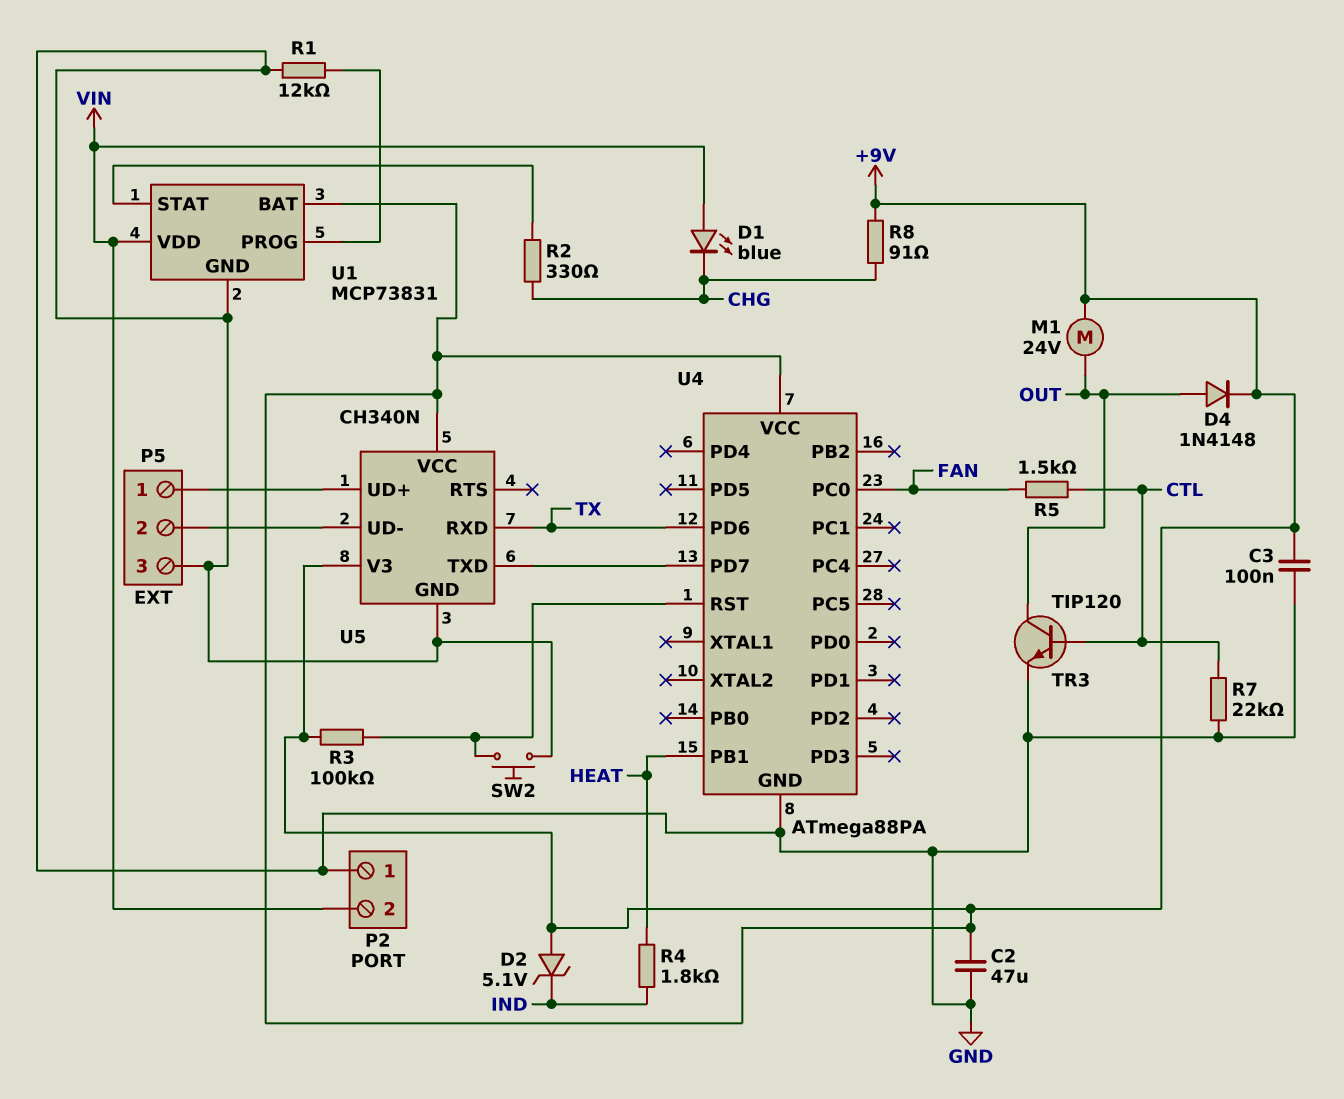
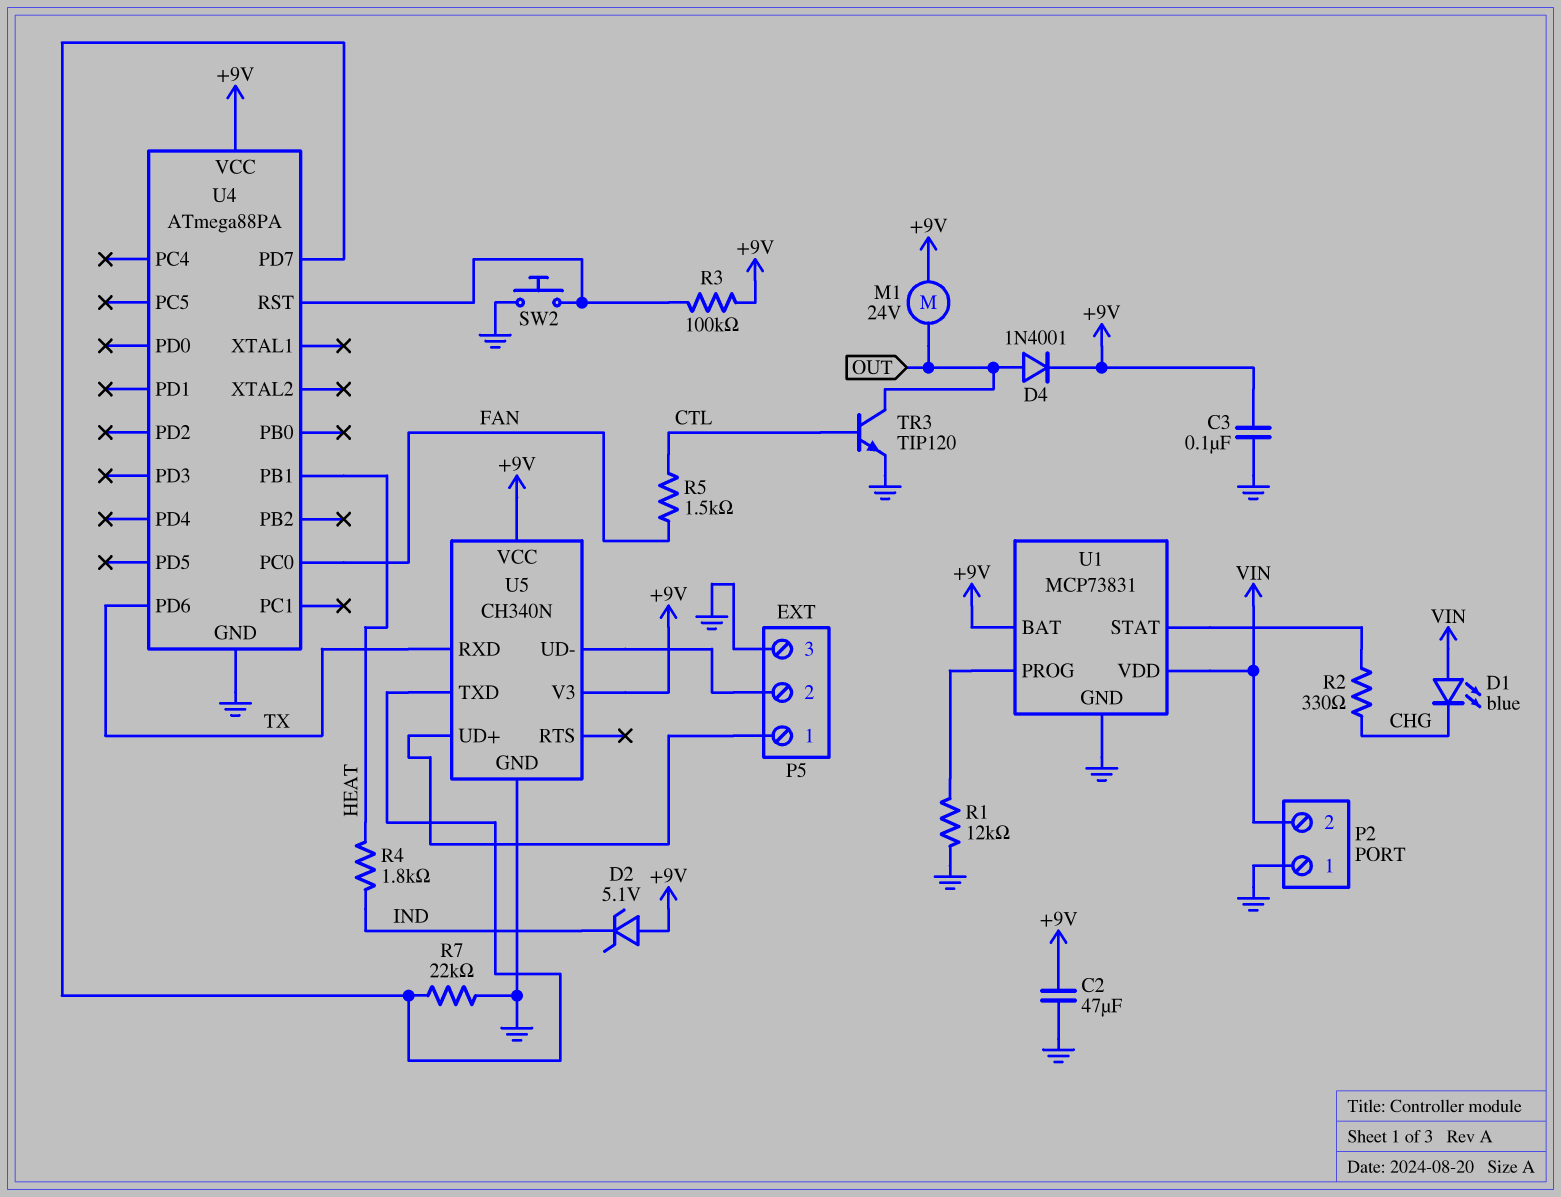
D4: diode 1N4148 (A OUT, K +9V) -> diode 1N4001 (A OUT, K +9V)
R7: 22k (CTL, GND) -> 22k (GND, U4/PD7)
R8: 91 (+9V, CHG) -> none

